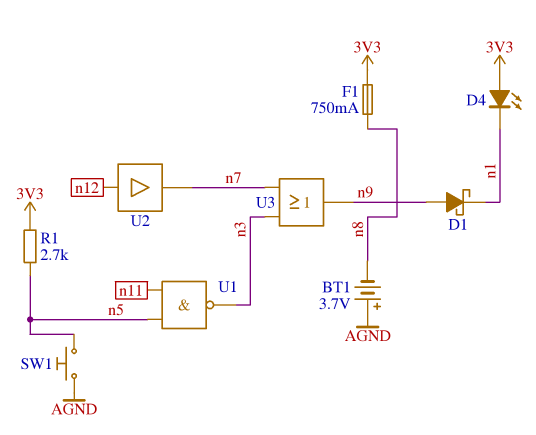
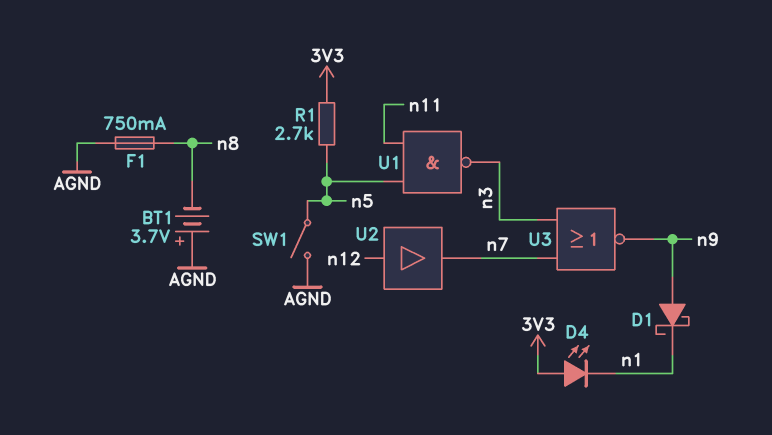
F1: 750mA (3V3, n8) -> 750mA (AGND, n8)
SW1: button (AGND, n5) -> switch (AGND, n5)
U3: OR (in n3, in n7, out n9) -> NOR (in n3, in n7, out n9)

